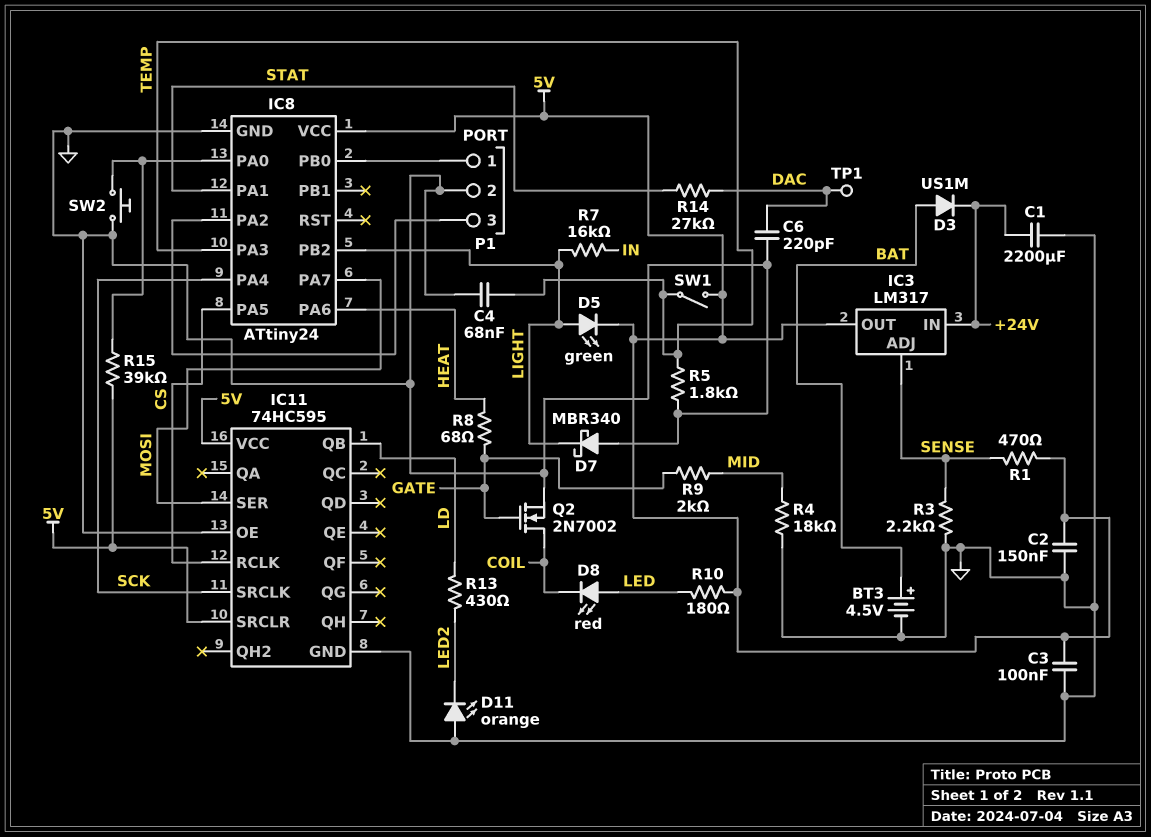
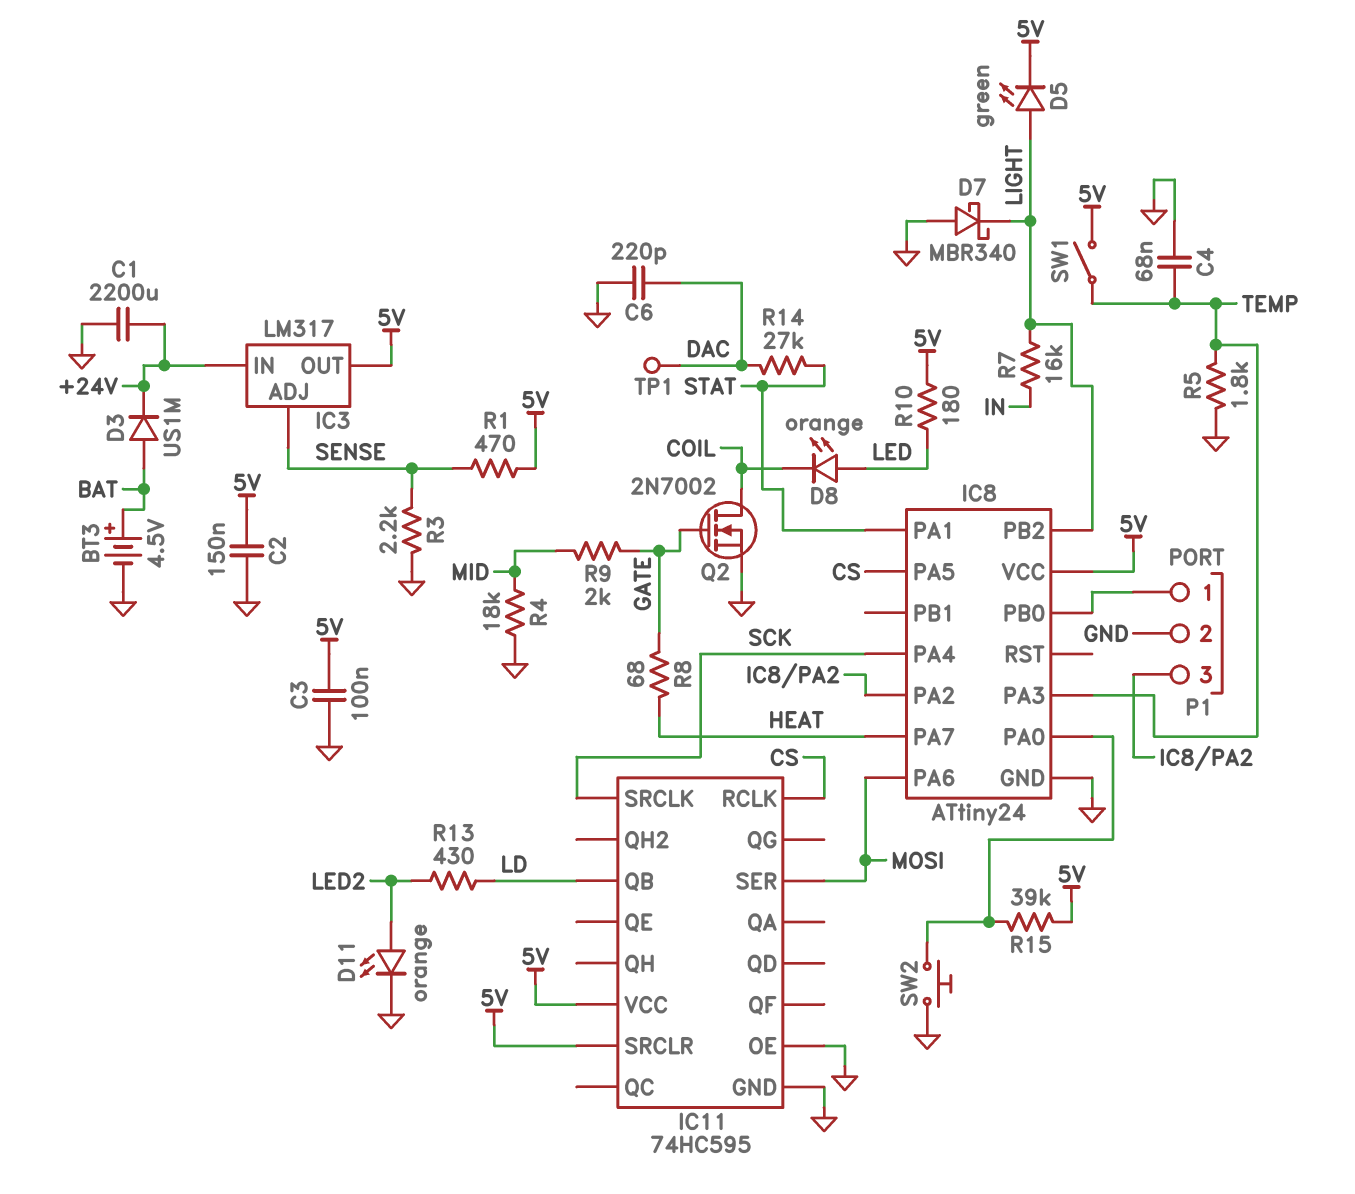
D8: LED red (A LED, K COIL) -> LED orange (A LED, K COIL)
D11: LED orange (A GND, K LED2) -> LED orange (A LED2, K GND)
IC8 pin PA6: HEAT -> MOSI
IC8 pin PA7: MOSI -> HEAT

